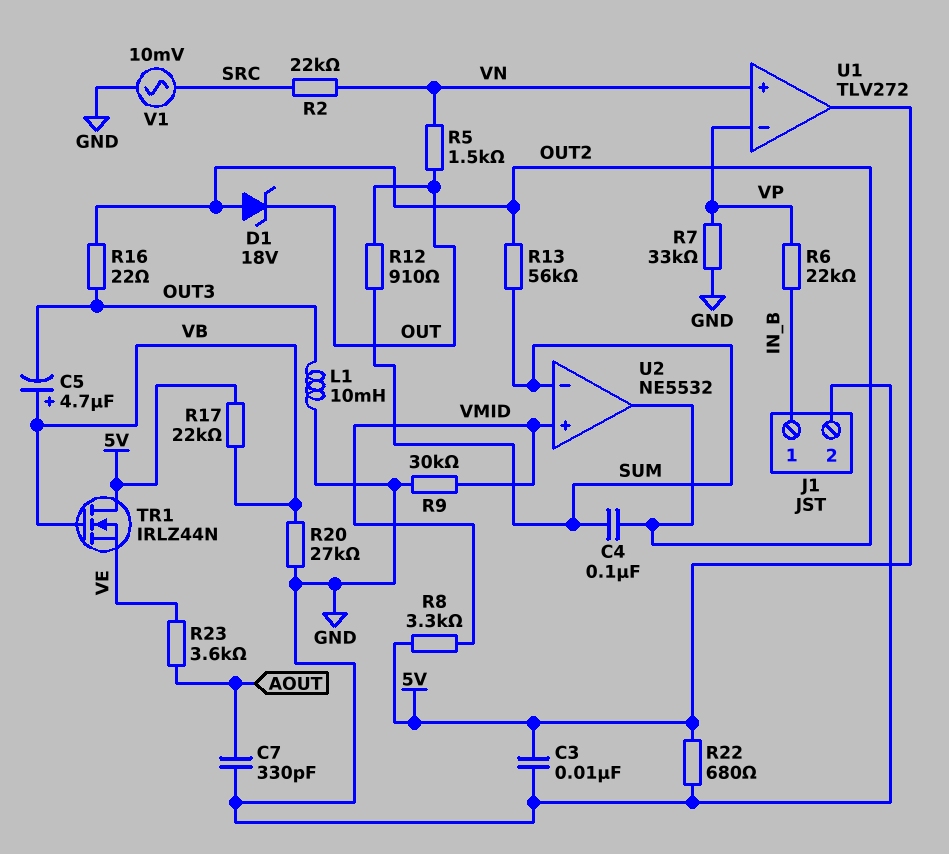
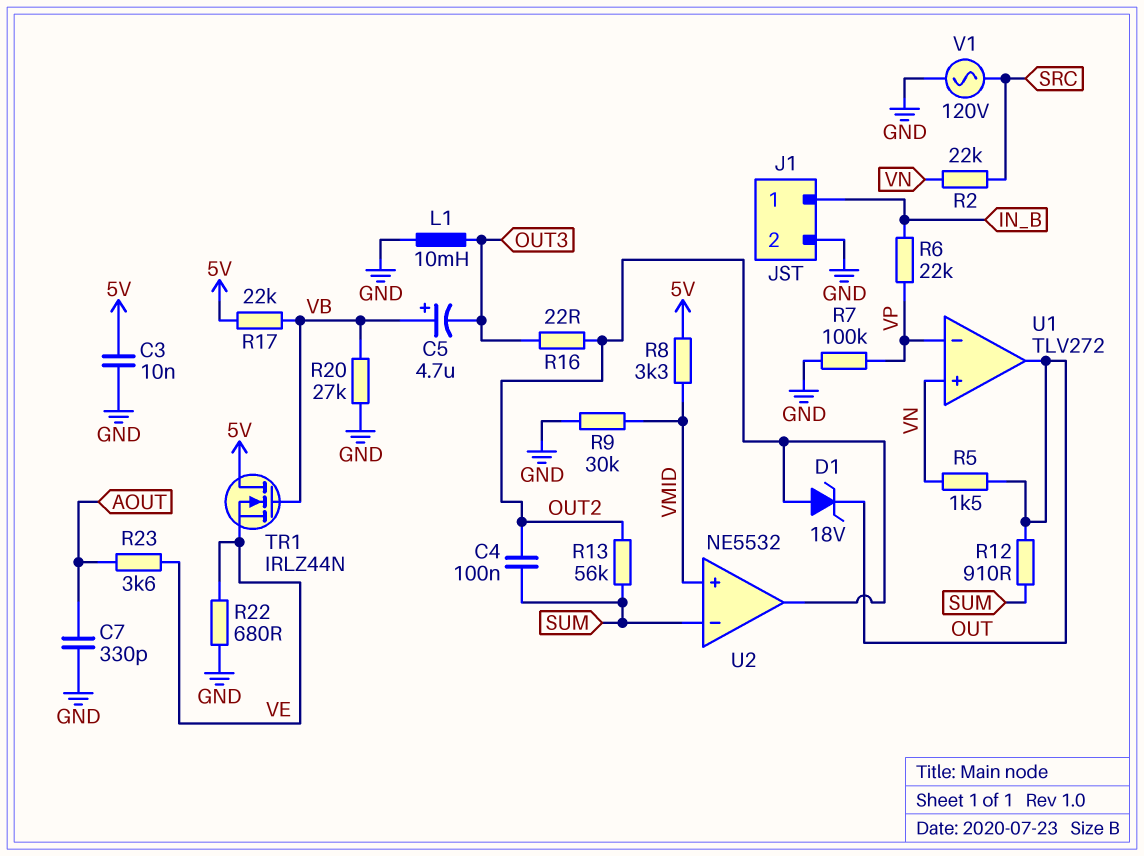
R7: 33k (GND, VP) -> 100k (GND, VP)
R22: 680 (5V, GND) -> 680 (GND, VE)
U1 pin out: 5V -> OUT
V1: AC 10mV (GND, SRC) -> AC 120V (GND, SRC)

